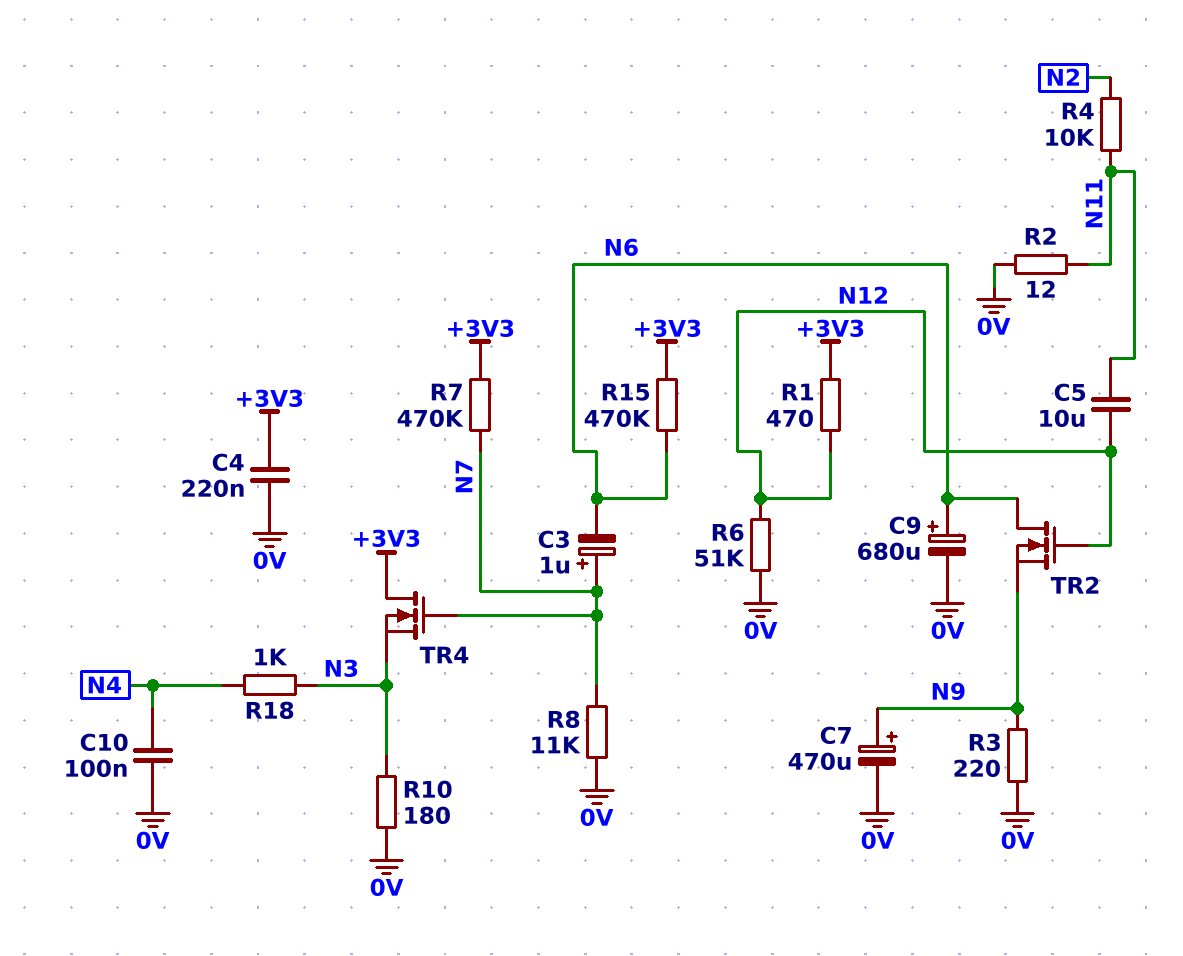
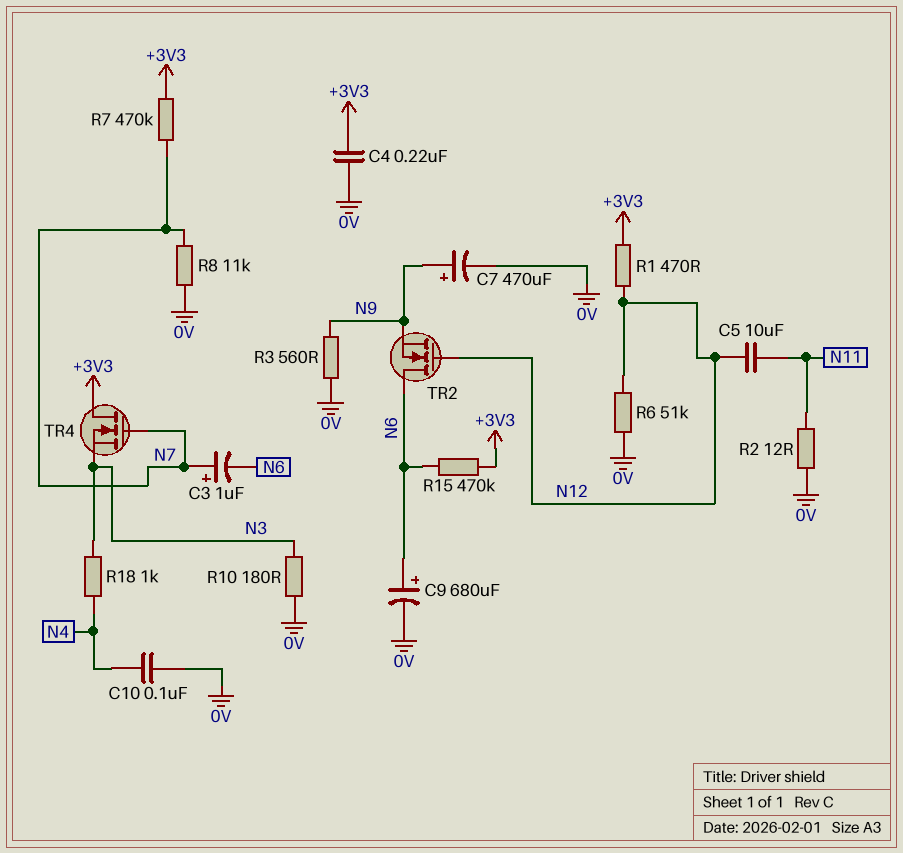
R3: 220 (0V, N9) -> 560 (0V, N9)
R4: 10k (N2, N11) -> none

